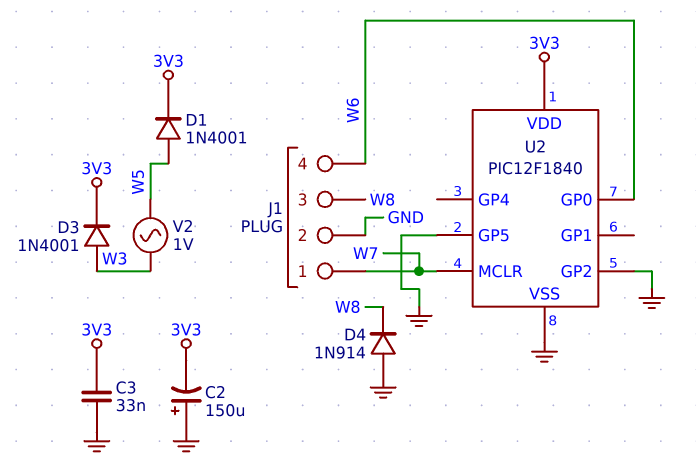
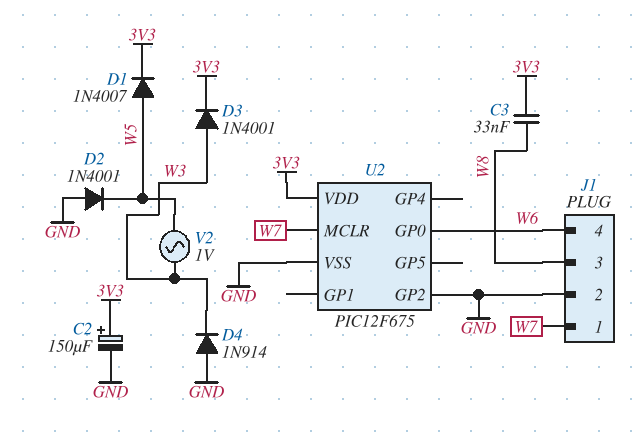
C2: 150uF (plus GND, minus 3V3) -> 150uF (plus 3V3, minus GND)
C3: 33nF (3V3, GND) -> 33nF (3V3, W8)
D1: diode 1N4001 (A W5, K 3V3) -> diode 1N4007 (A W5, K 3V3)
D2: none -> diode 1N4001 (A GND, K W5)
D4: diode 1N914 (A GND, K W8) -> diode 1N914 (A GND, K W3)
U2: PIC12F1840 -> PIC12F675
U2 pin GP5: GND -> none

